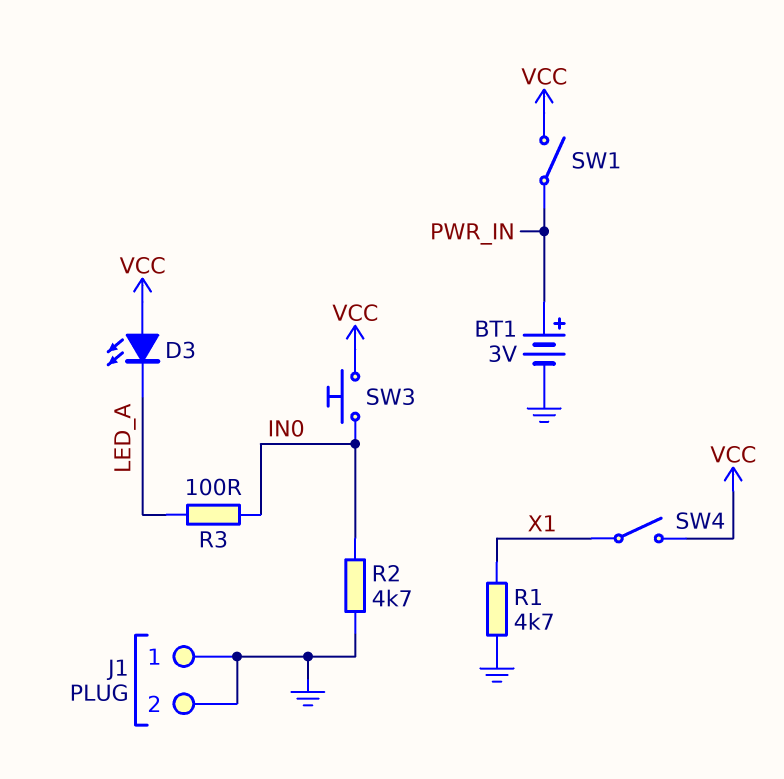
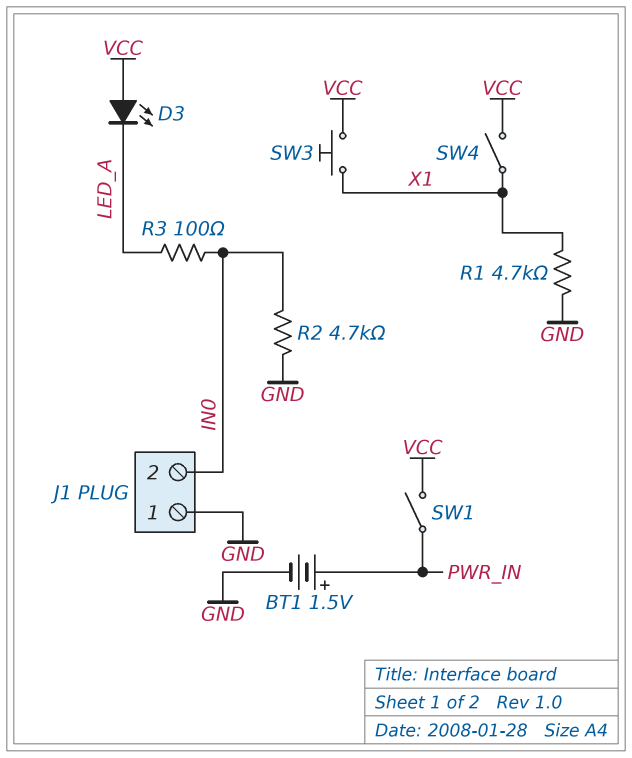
BT1: 3V (plus PWR_IN, minus GND) -> 1.5V (plus PWR_IN, minus GND)
J1 pin 2: GND -> IN0
SW3: button (IN0, VCC) -> button (VCC, X1)

